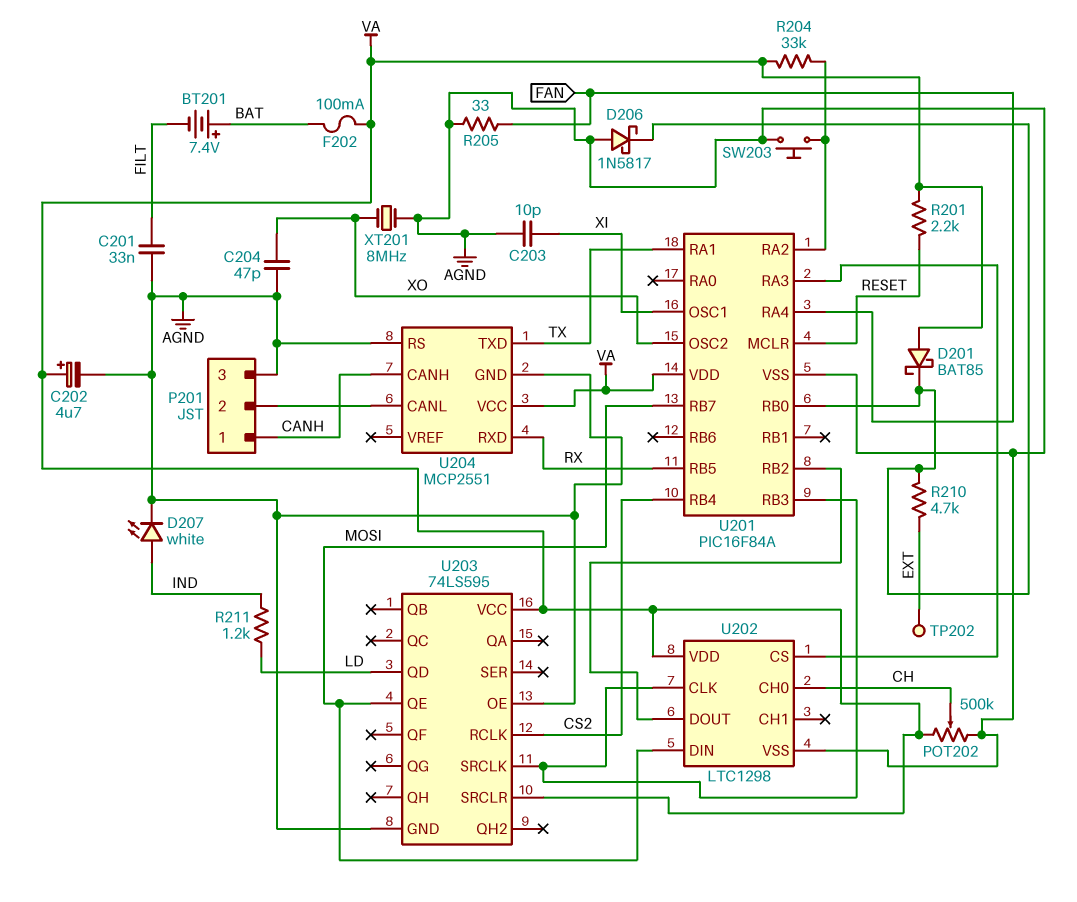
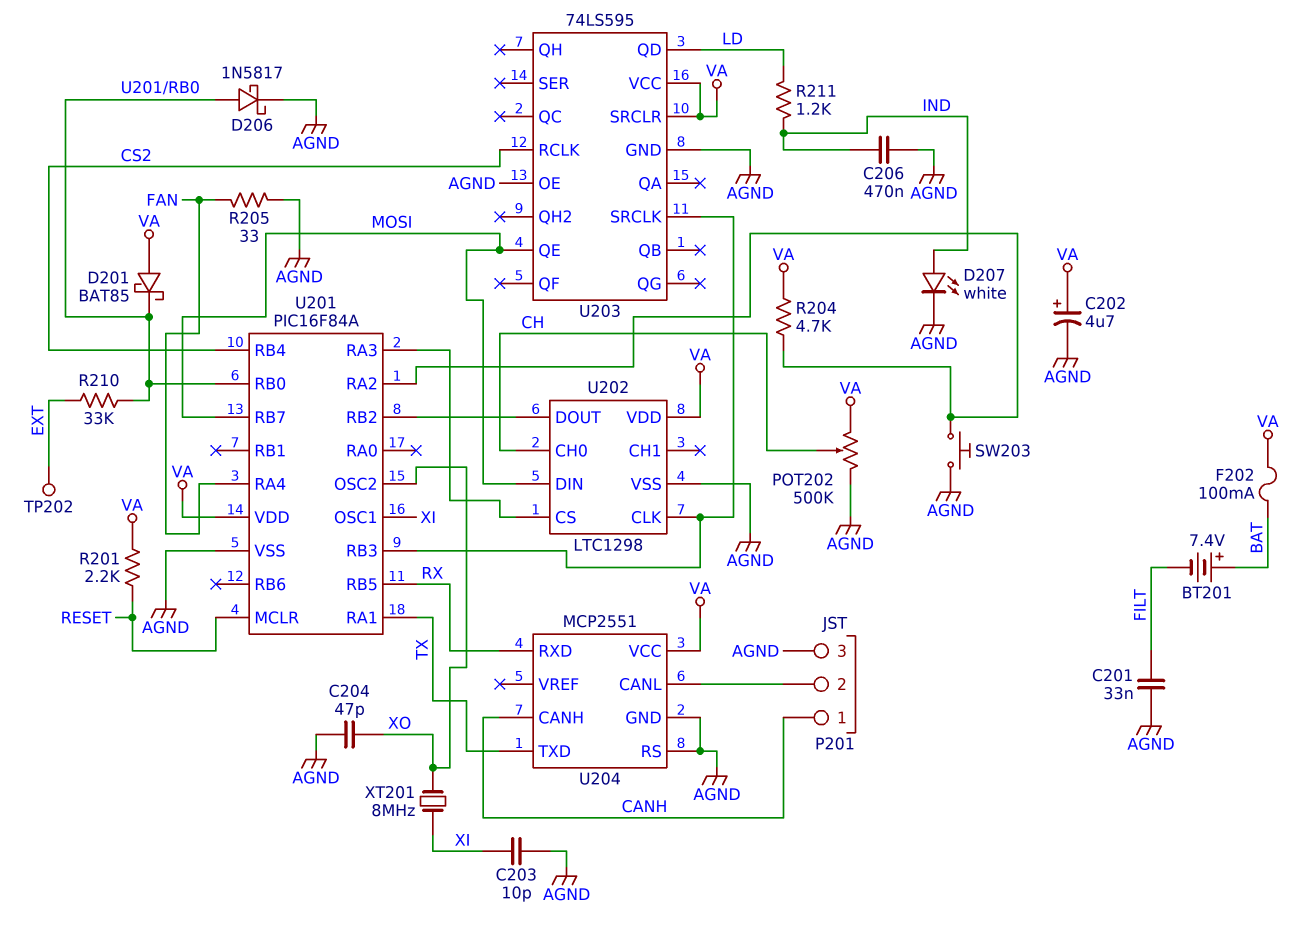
C206: none -> 470nF (AGND, IND)
D206: schottky 1N5817 (A AGND, K U201/RB0) -> schottky 1N5817 (A U201/RB0, K AGND)
R204: 33k (U201/RA2, VA) -> 4.7k (U201/RA2, VA)
R210: 4.7k (EXT, U201/RB0) -> 33k (EXT, U201/RB0)
XT201: 8MHz (AGND, XO) -> 8MHz (XI, XO)

